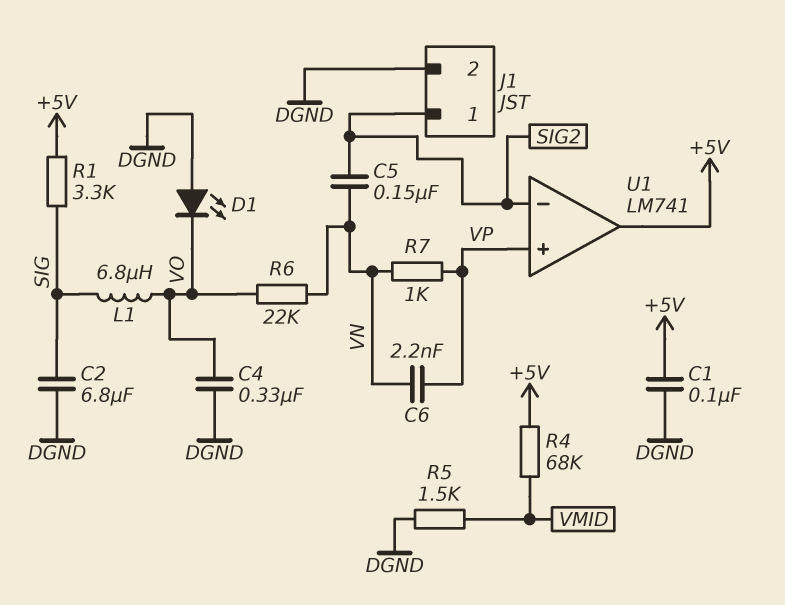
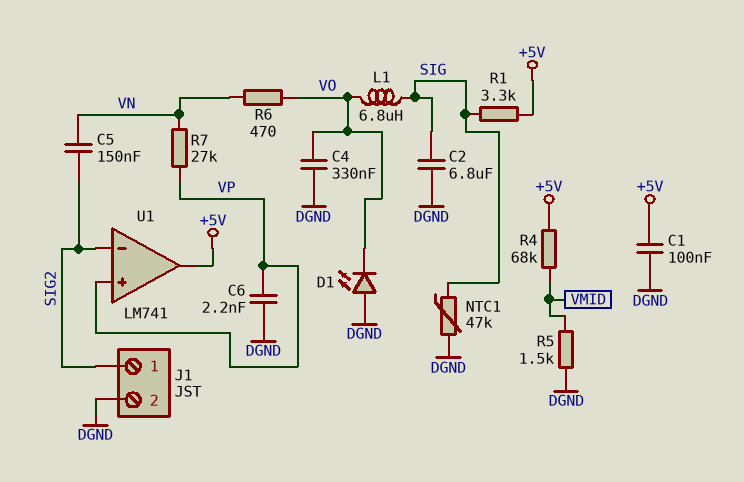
C6: 2.2nF (VN, VP) -> 2.2nF (DGND, VP)
NTC1: none -> 47k (DGND, SIG)
R6: 22k (VN, VO) -> 470 (VN, VO)
R7: 1k (VN, VP) -> 27k (VN, VP)

